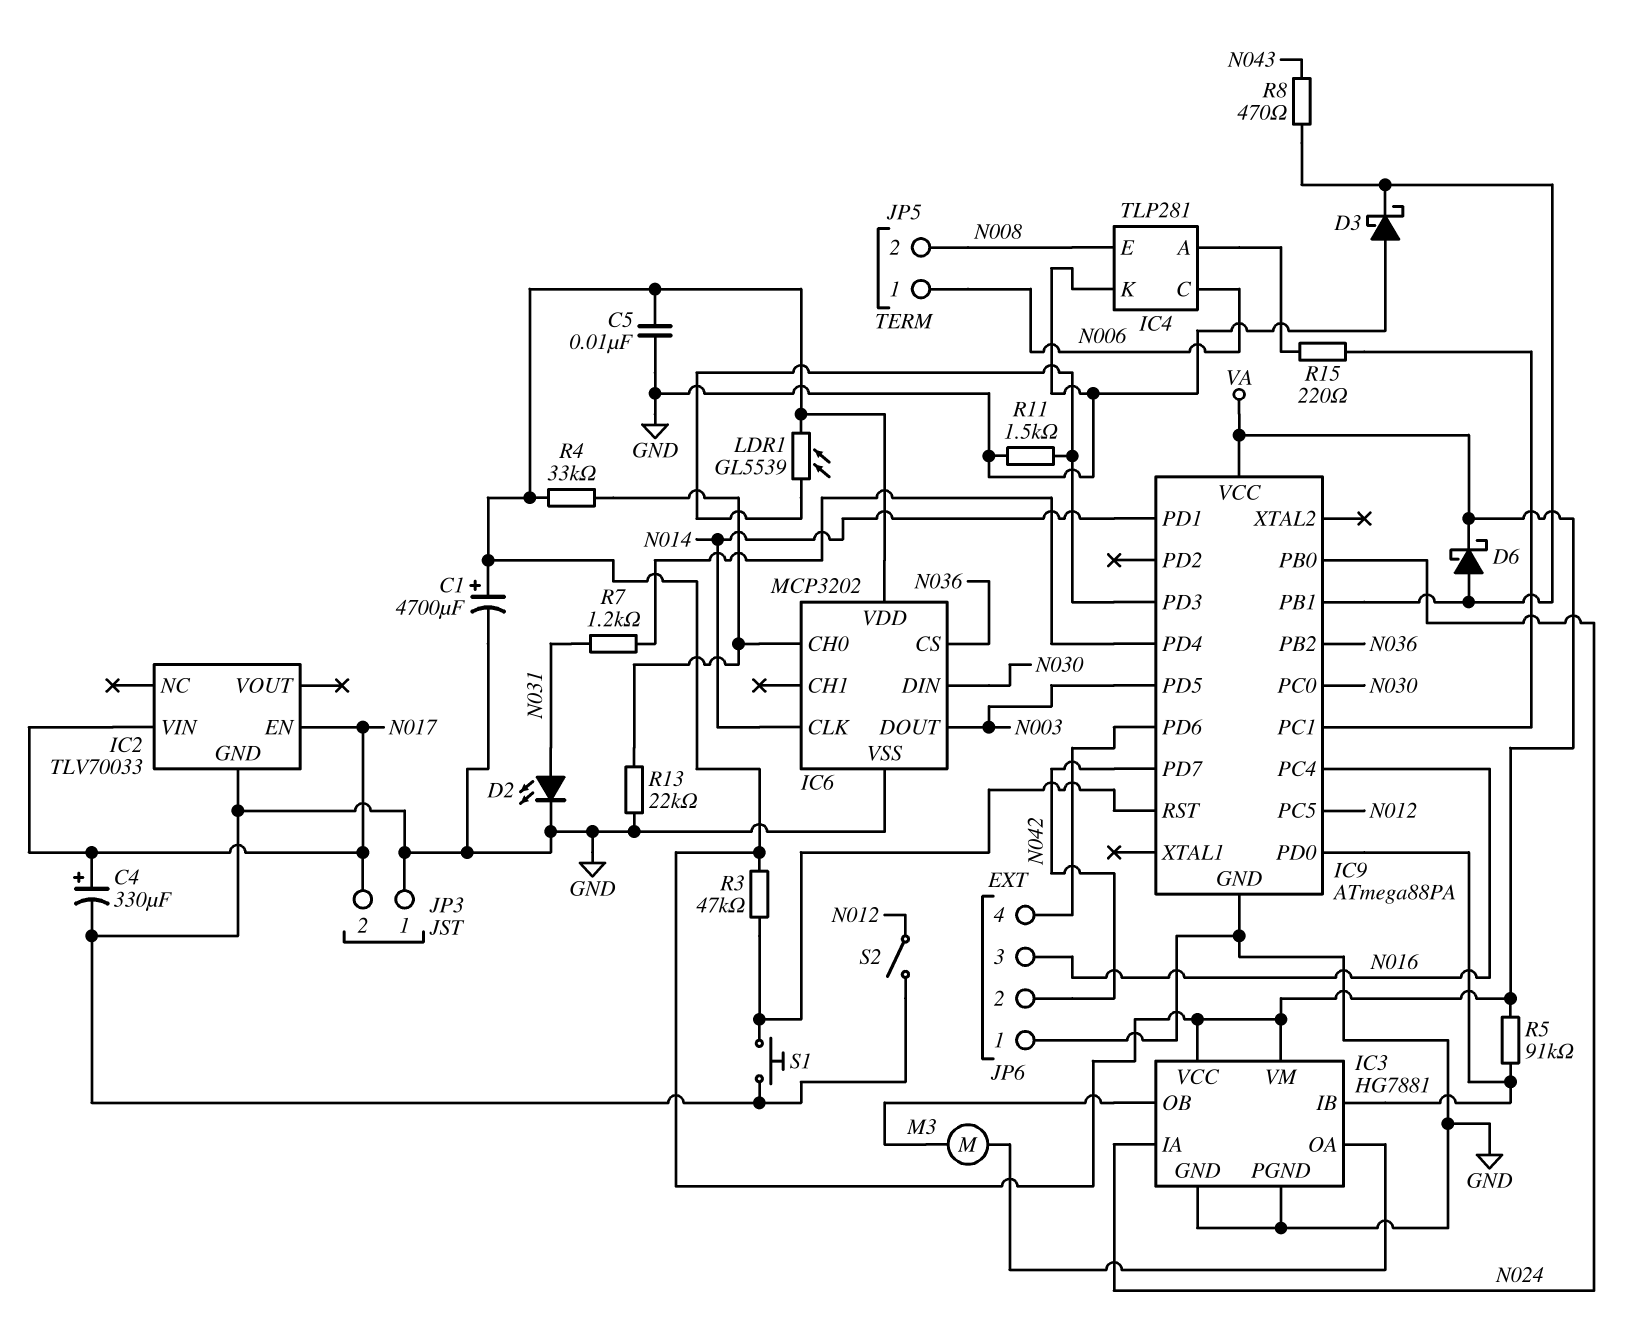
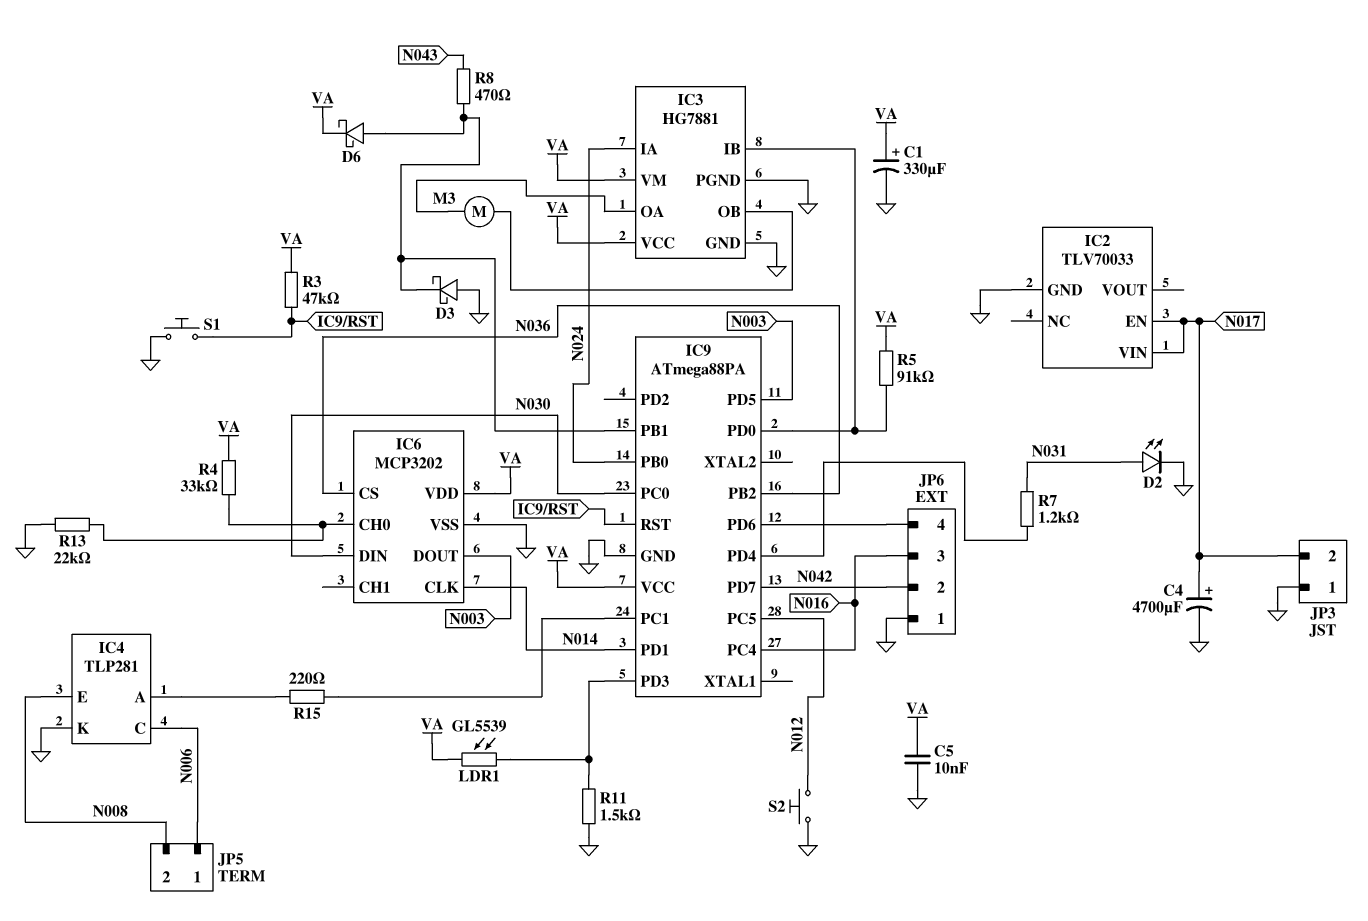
C1: 4700uF (plus VA, minus GND) -> 330uF (plus VA, minus GND)
C4: 330uF (plus N017, minus GND) -> 4700uF (plus N017, minus GND)
S2: switch (GND, N012) -> button (GND, N012)

